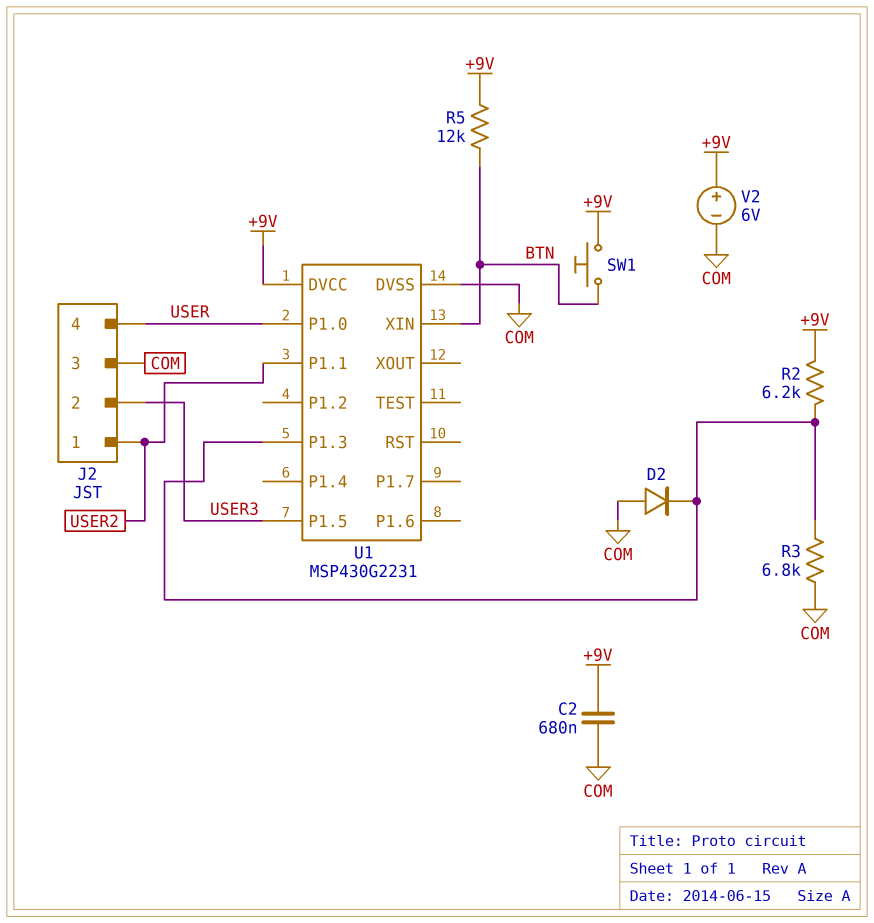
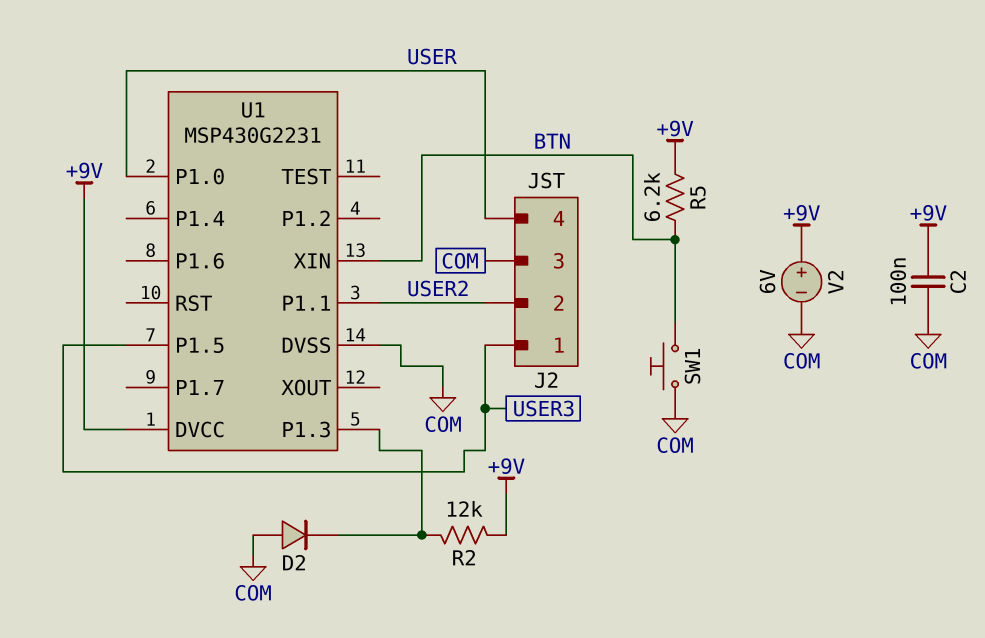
C2: 680nF (+9V, COM) -> 100nF (+9V, COM)
J2 pin 1: USER2 -> USER3
J2 pin 2: USER3 -> USER2
R2: 6.2k (+9V, U1/P1.3) -> 12k (+9V, U1/P1.3)
R3: 6.8k (COM, U1/P1.3) -> none
R5: 12k (+9V, BTN) -> 6.2k (+9V, BTN)
SW1: button (+9V, BTN) -> button (BTN, COM)

